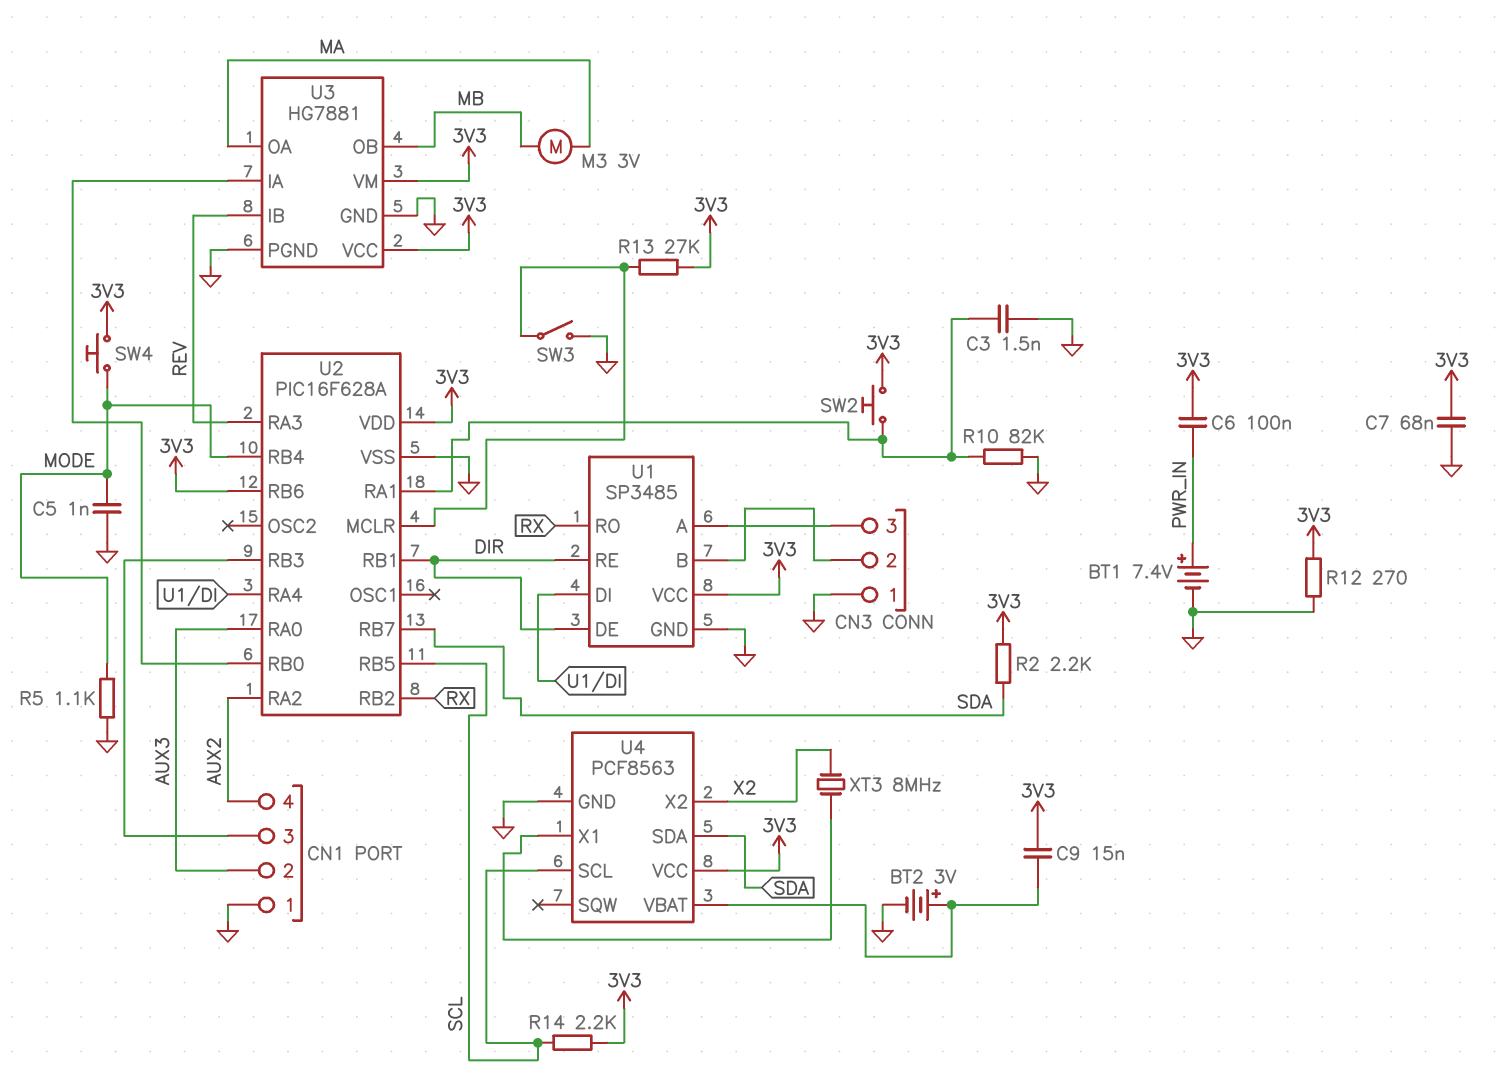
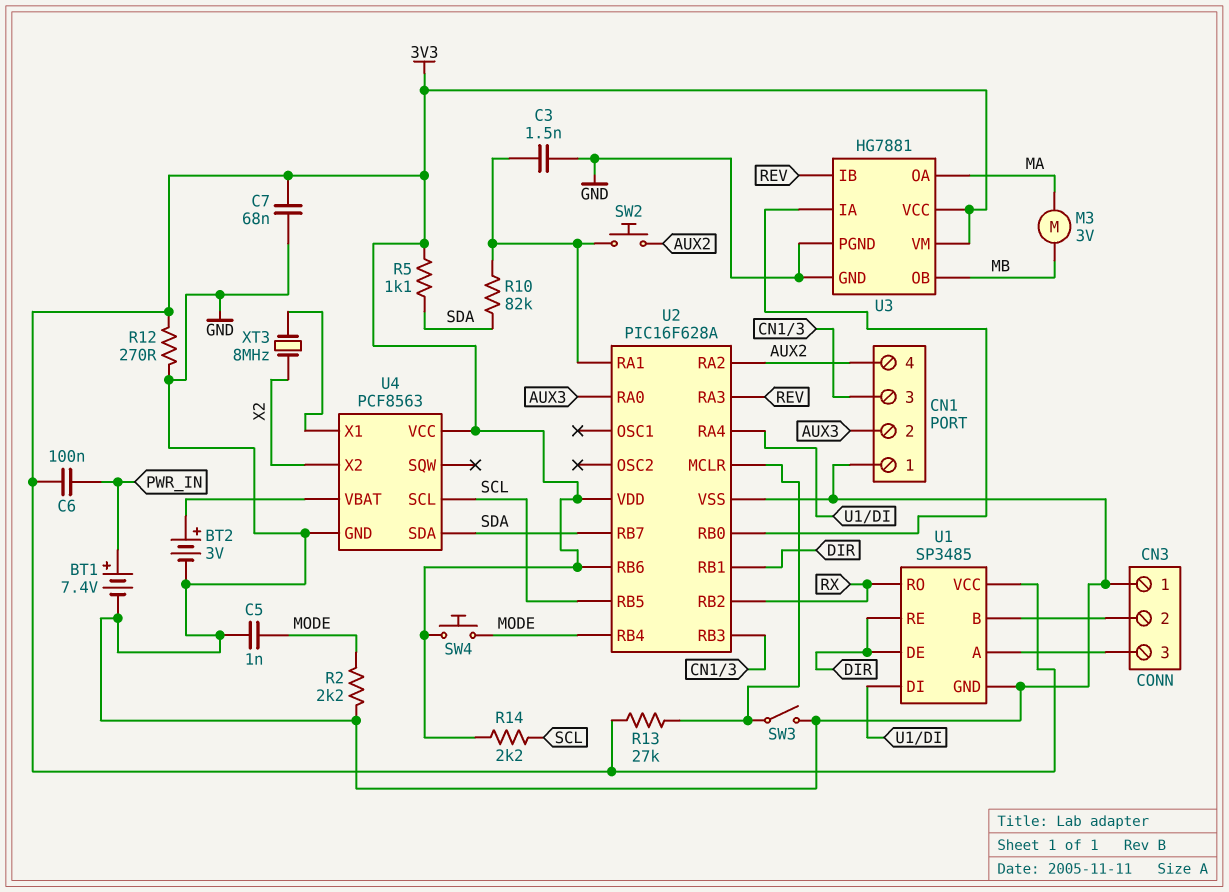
C9: 15nF (3V3, U4/VBAT) -> none
R2: 2.2k (3V3, SDA) -> 2.2k (GND, MODE)
R5: 1.1k (GND, MODE) -> 1.1k (3V3, SDA)
R10: 82k (GND, U2/RA1) -> 82k (SDA, U2/RA1)
SW2: button (3V3, U2/RA1) -> button (AUX2, U2/RA1)

